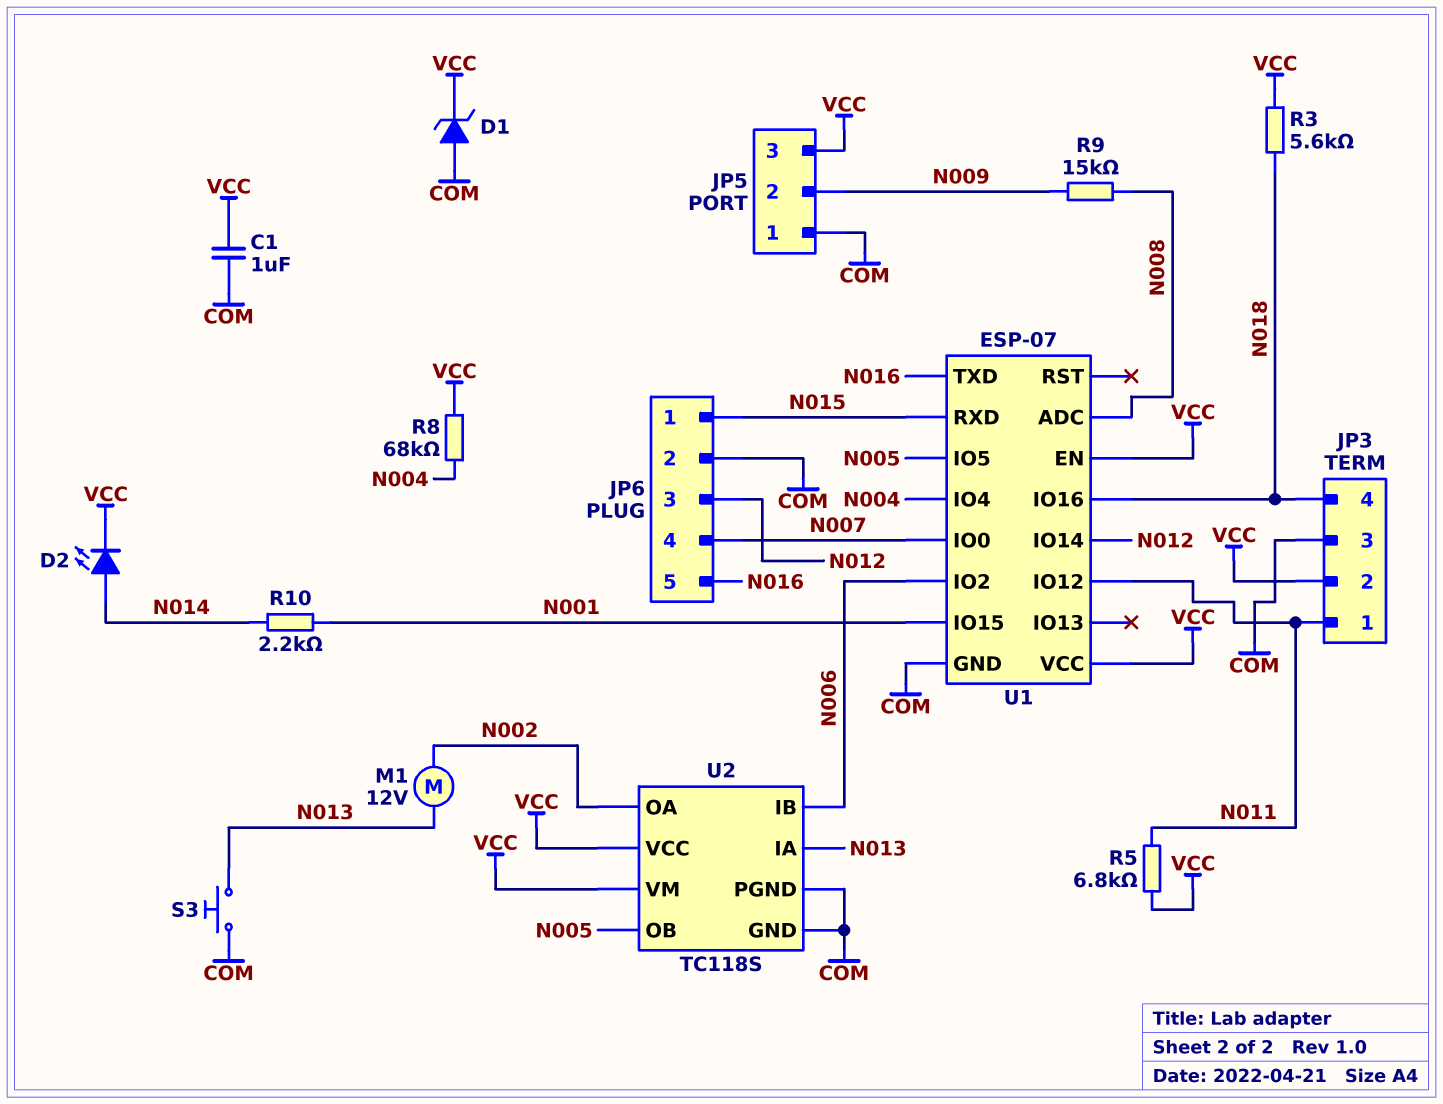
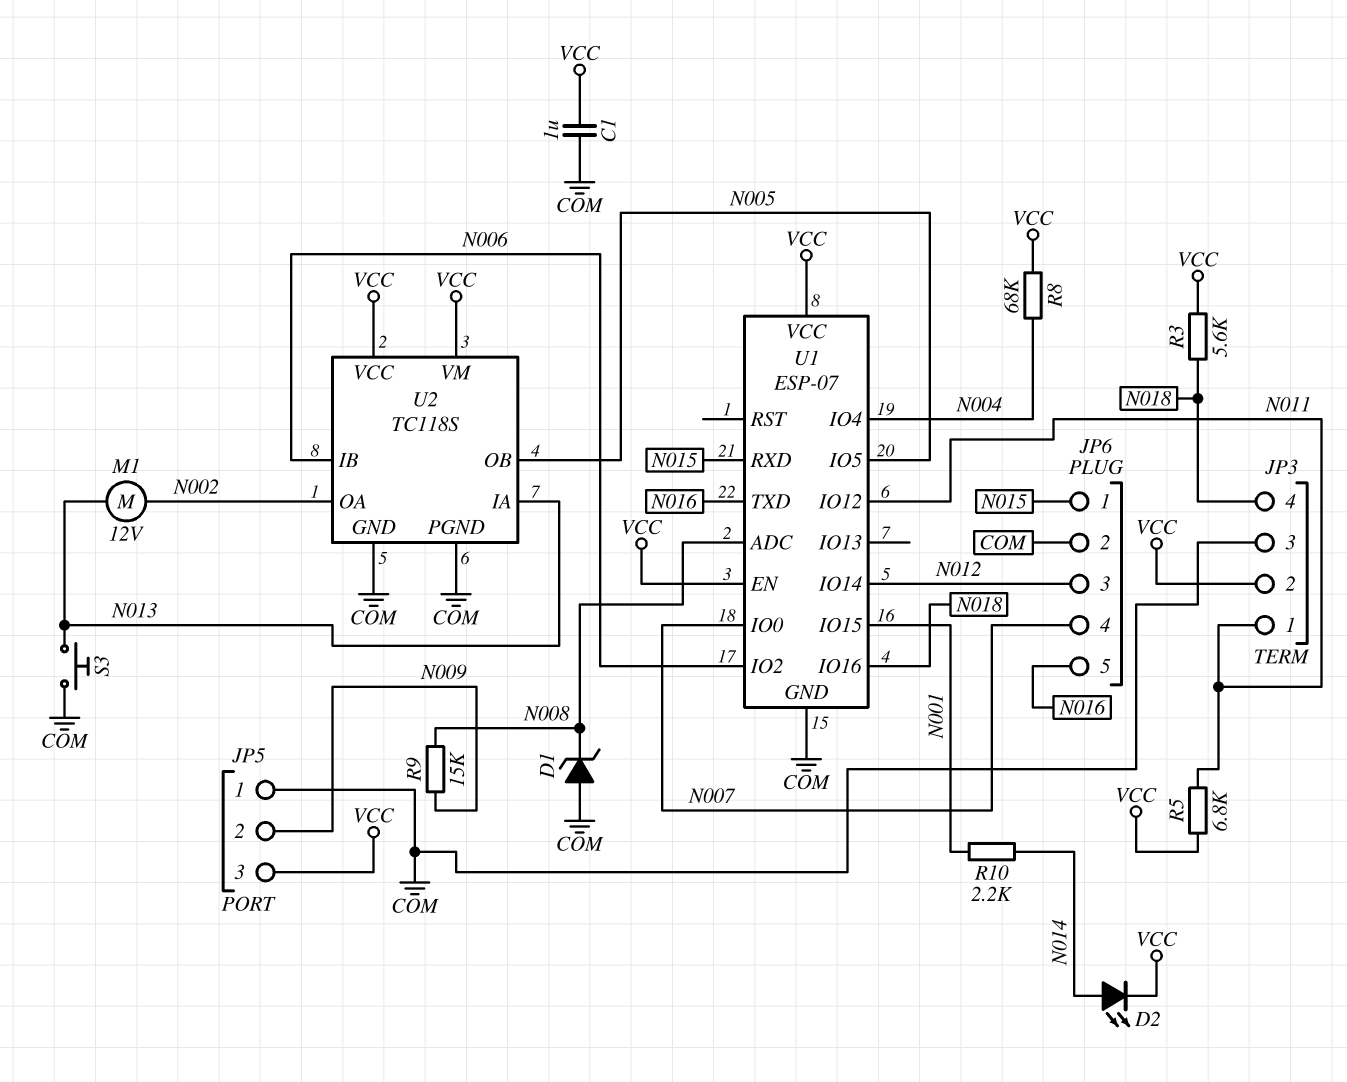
D1: zener (A COM, K VCC) -> zener (A COM, K N008)

